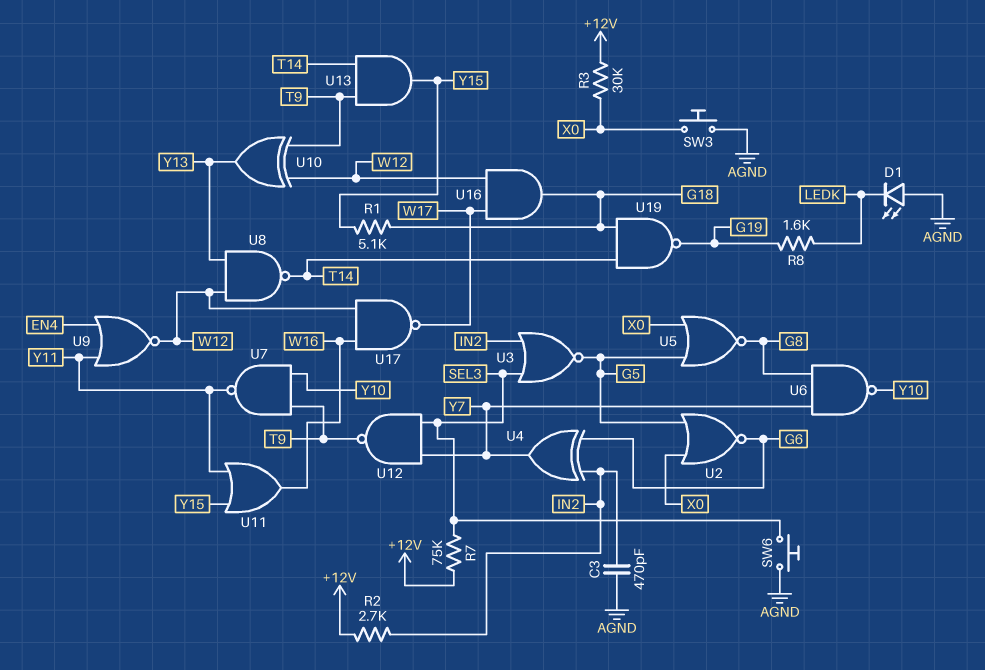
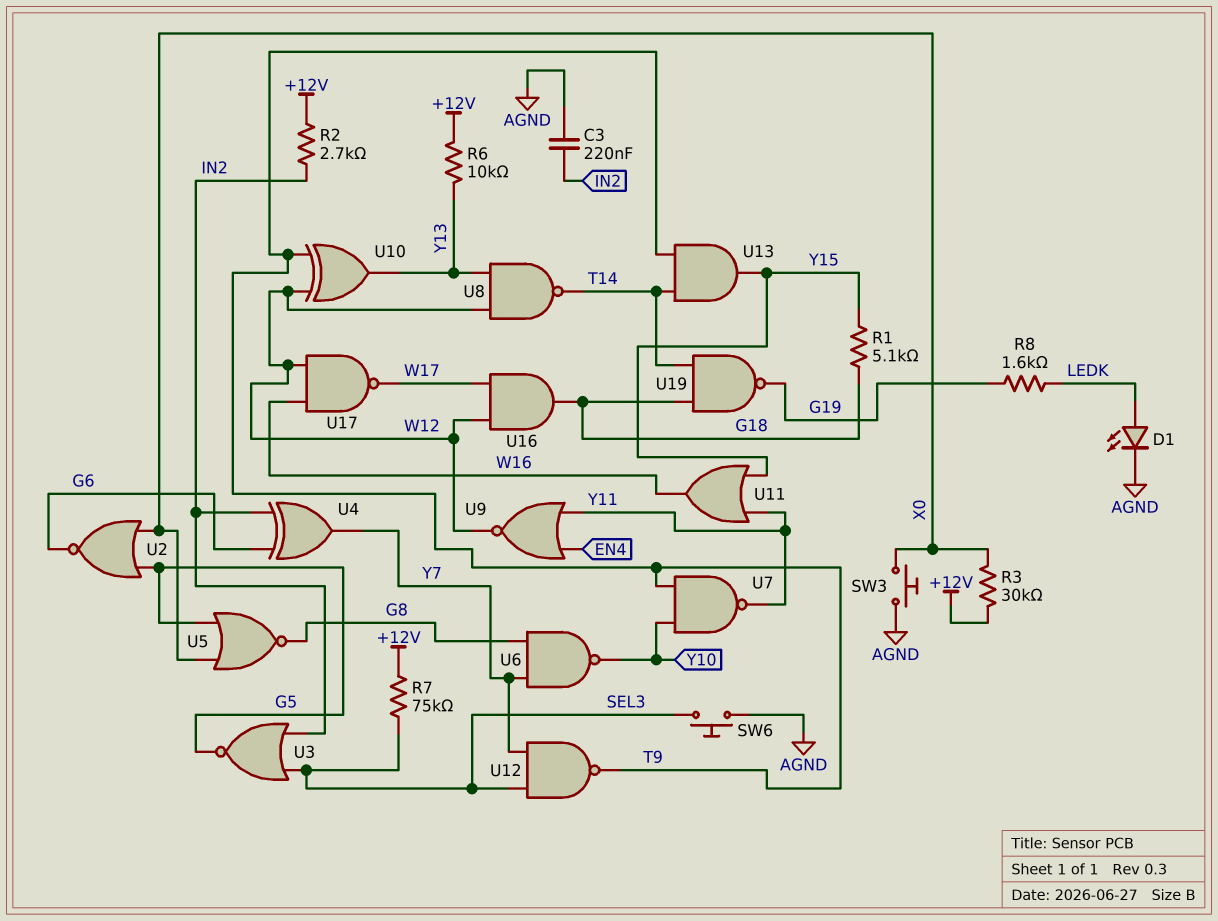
C3: 470pF (AGND, IN2) -> 220nF (AGND, IN2)
D1: LED (A AGND, K LEDK) -> LED (A LEDK, K AGND)
R6: none -> 10k (+12V, Y13)

